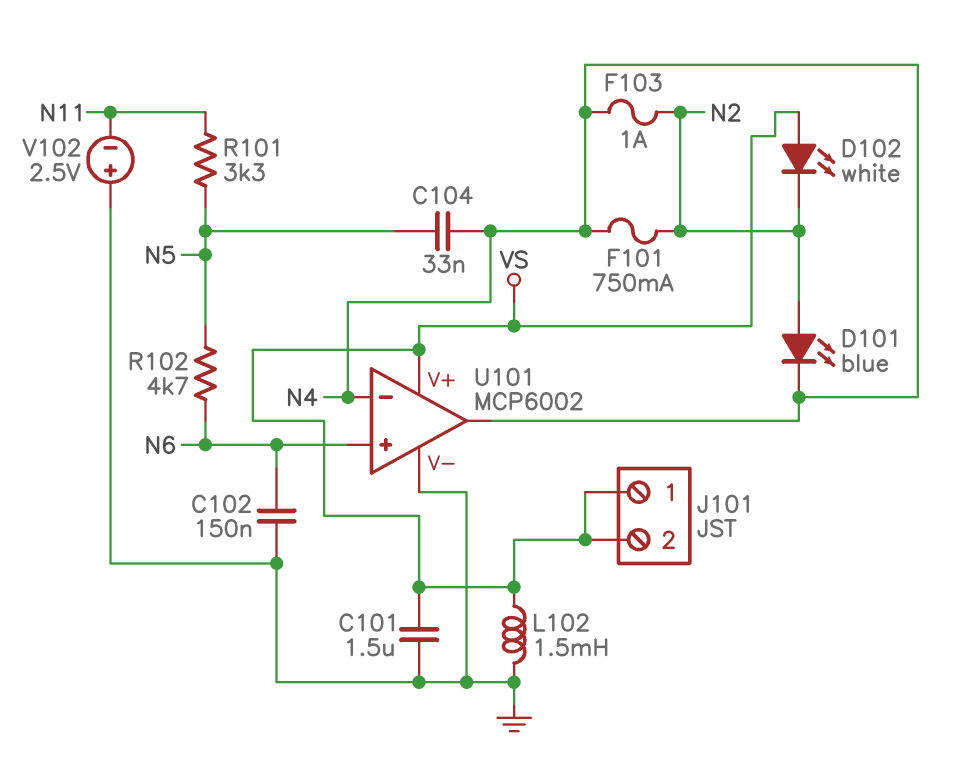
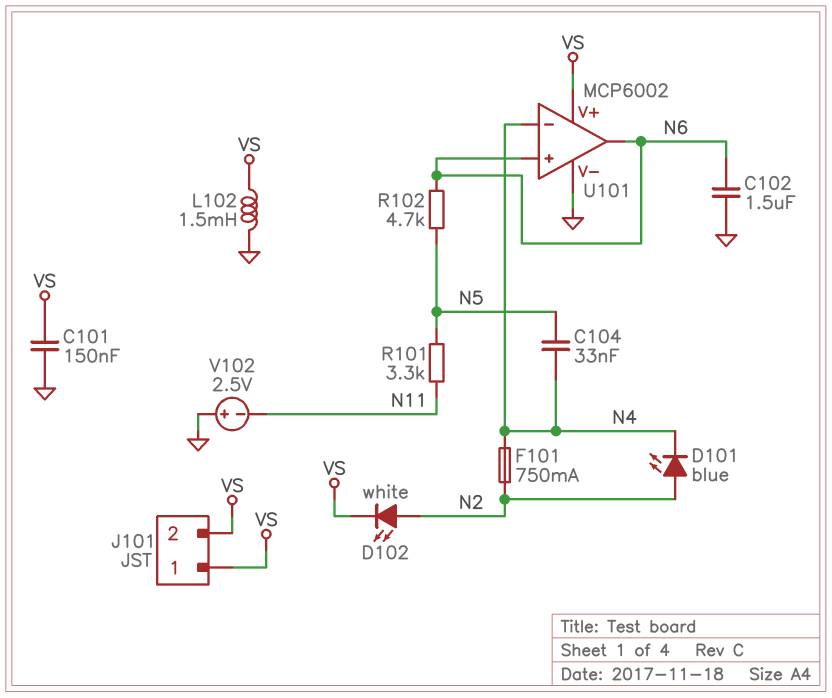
C101: 1.5uF (GND, VS) -> 150nF (GND, VS)
C102: 150nF (GND, N6) -> 1.5uF (GND, N6)
D102: LED white (A VS, K N2) -> LED white (A N2, K VS)
F103: 1A (N2, N4) -> none
U101 pin out: N4 -> N6

